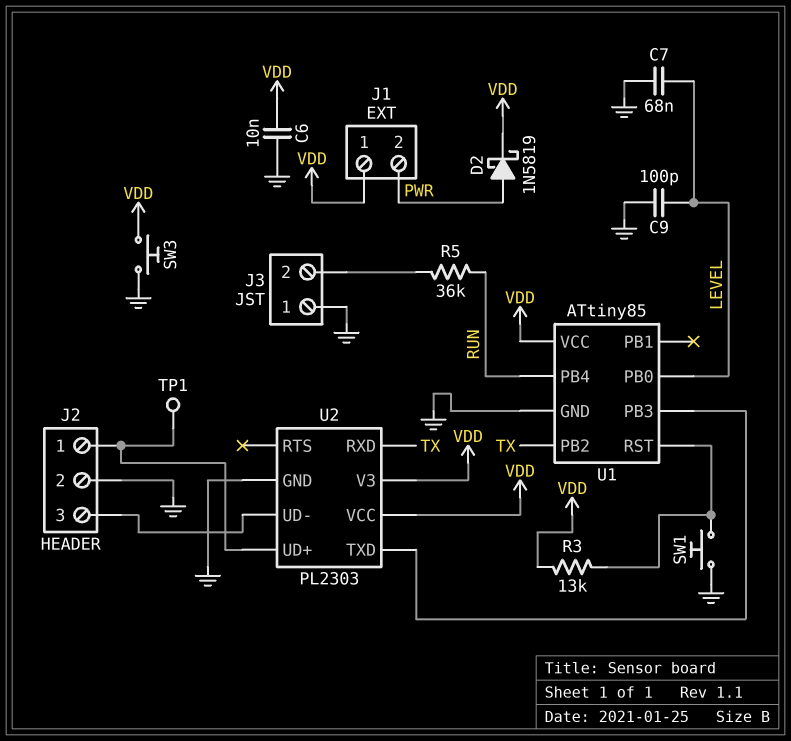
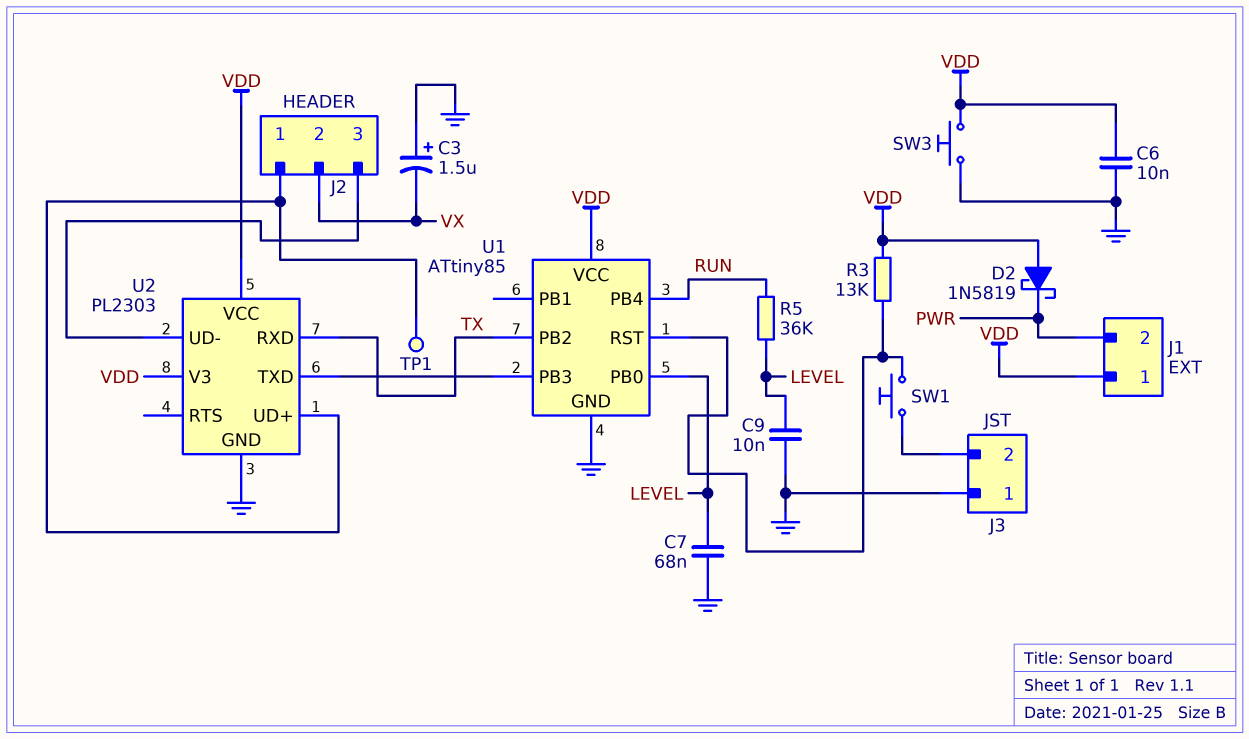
C3: none -> 1.5uF (plus GND, minus VX)
C9: 100pF (GND, LEVEL) -> 10nF (GND, LEVEL)
D2: schottky 1N5819 (A PWR, K VDD) -> schottky 1N5819 (A VDD, K PWR)
J2 pin 2: GND -> VX
R5: 36k (J3/2, RUN) -> 36k (LEVEL, RUN)
SW1: button (GND, U1/RST) -> button (J3/2, U1/RST)

